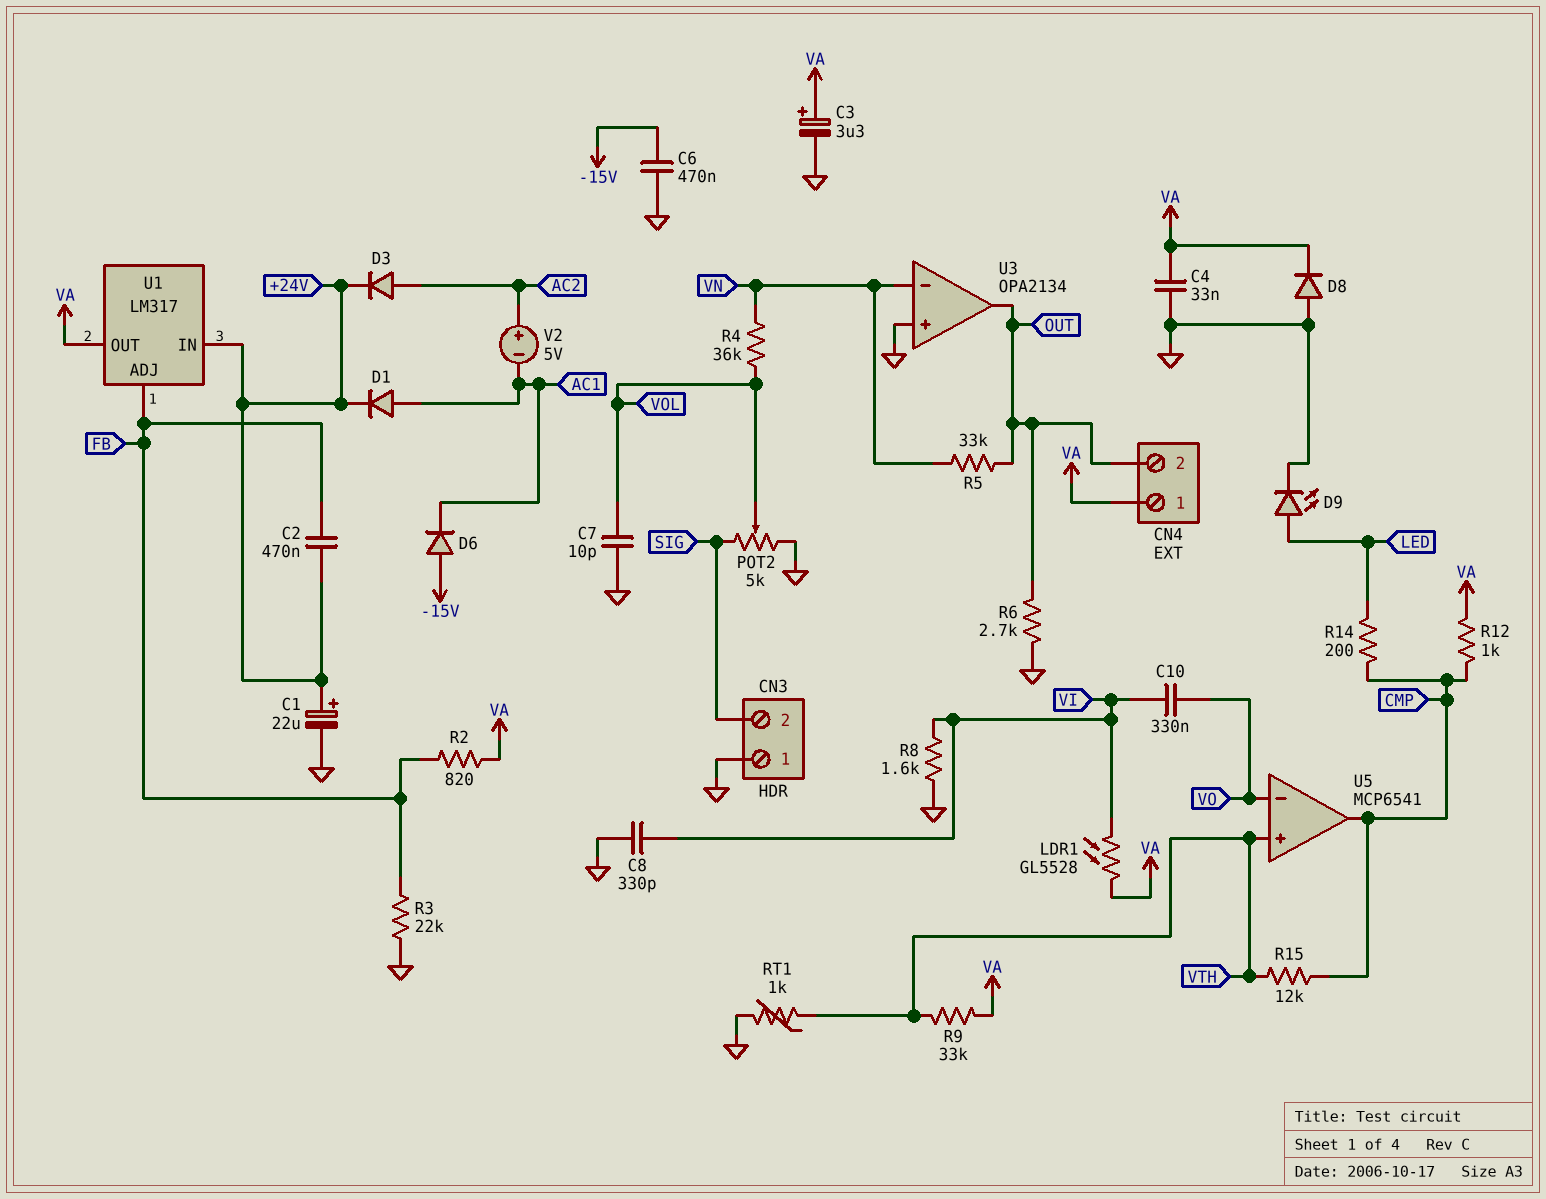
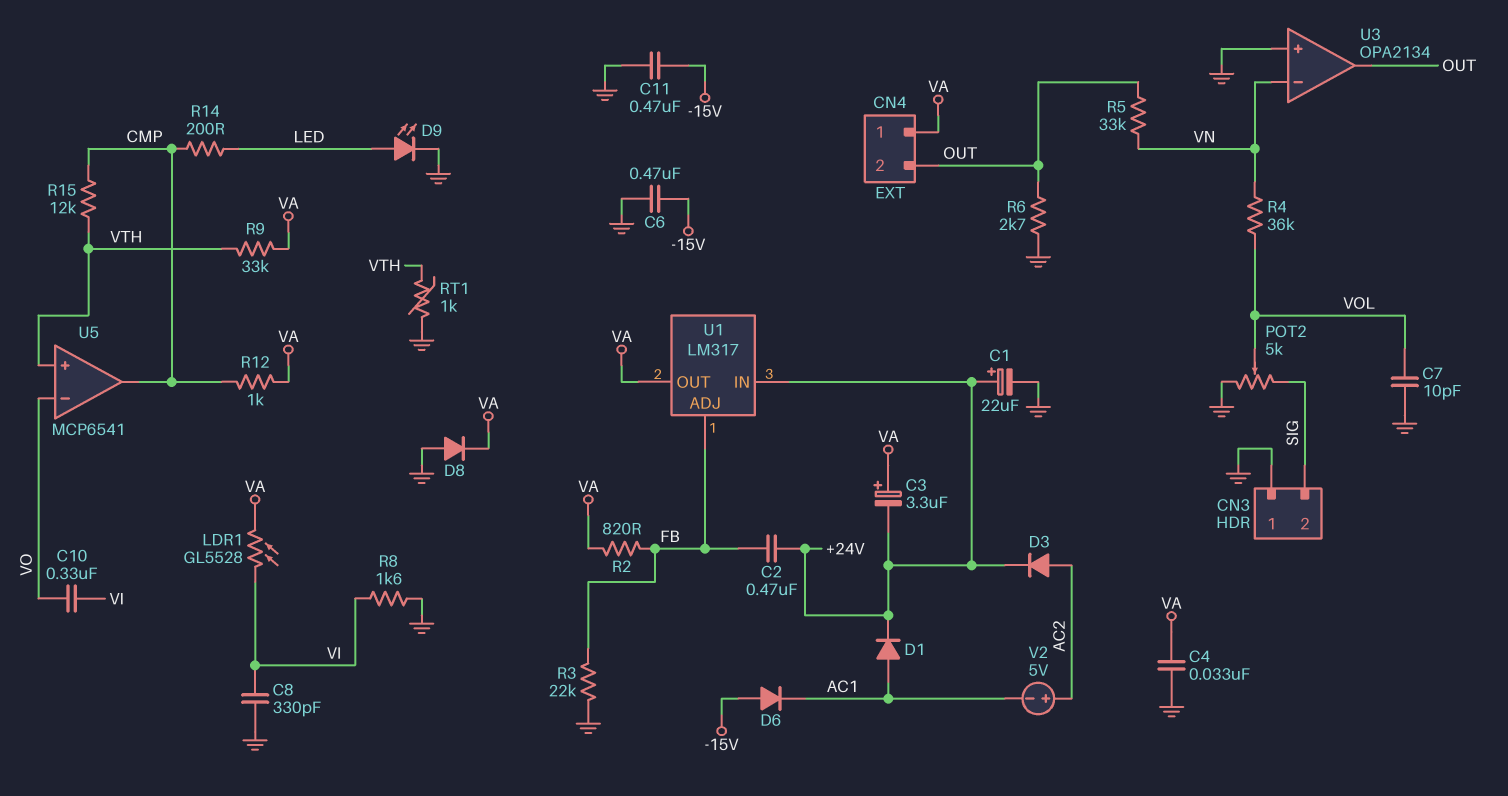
C3: 3.3uF (plus VA, minus GND) -> 3.3uF (plus VA, minus +24V)
C11: none -> 470nF (-15V, GND)

